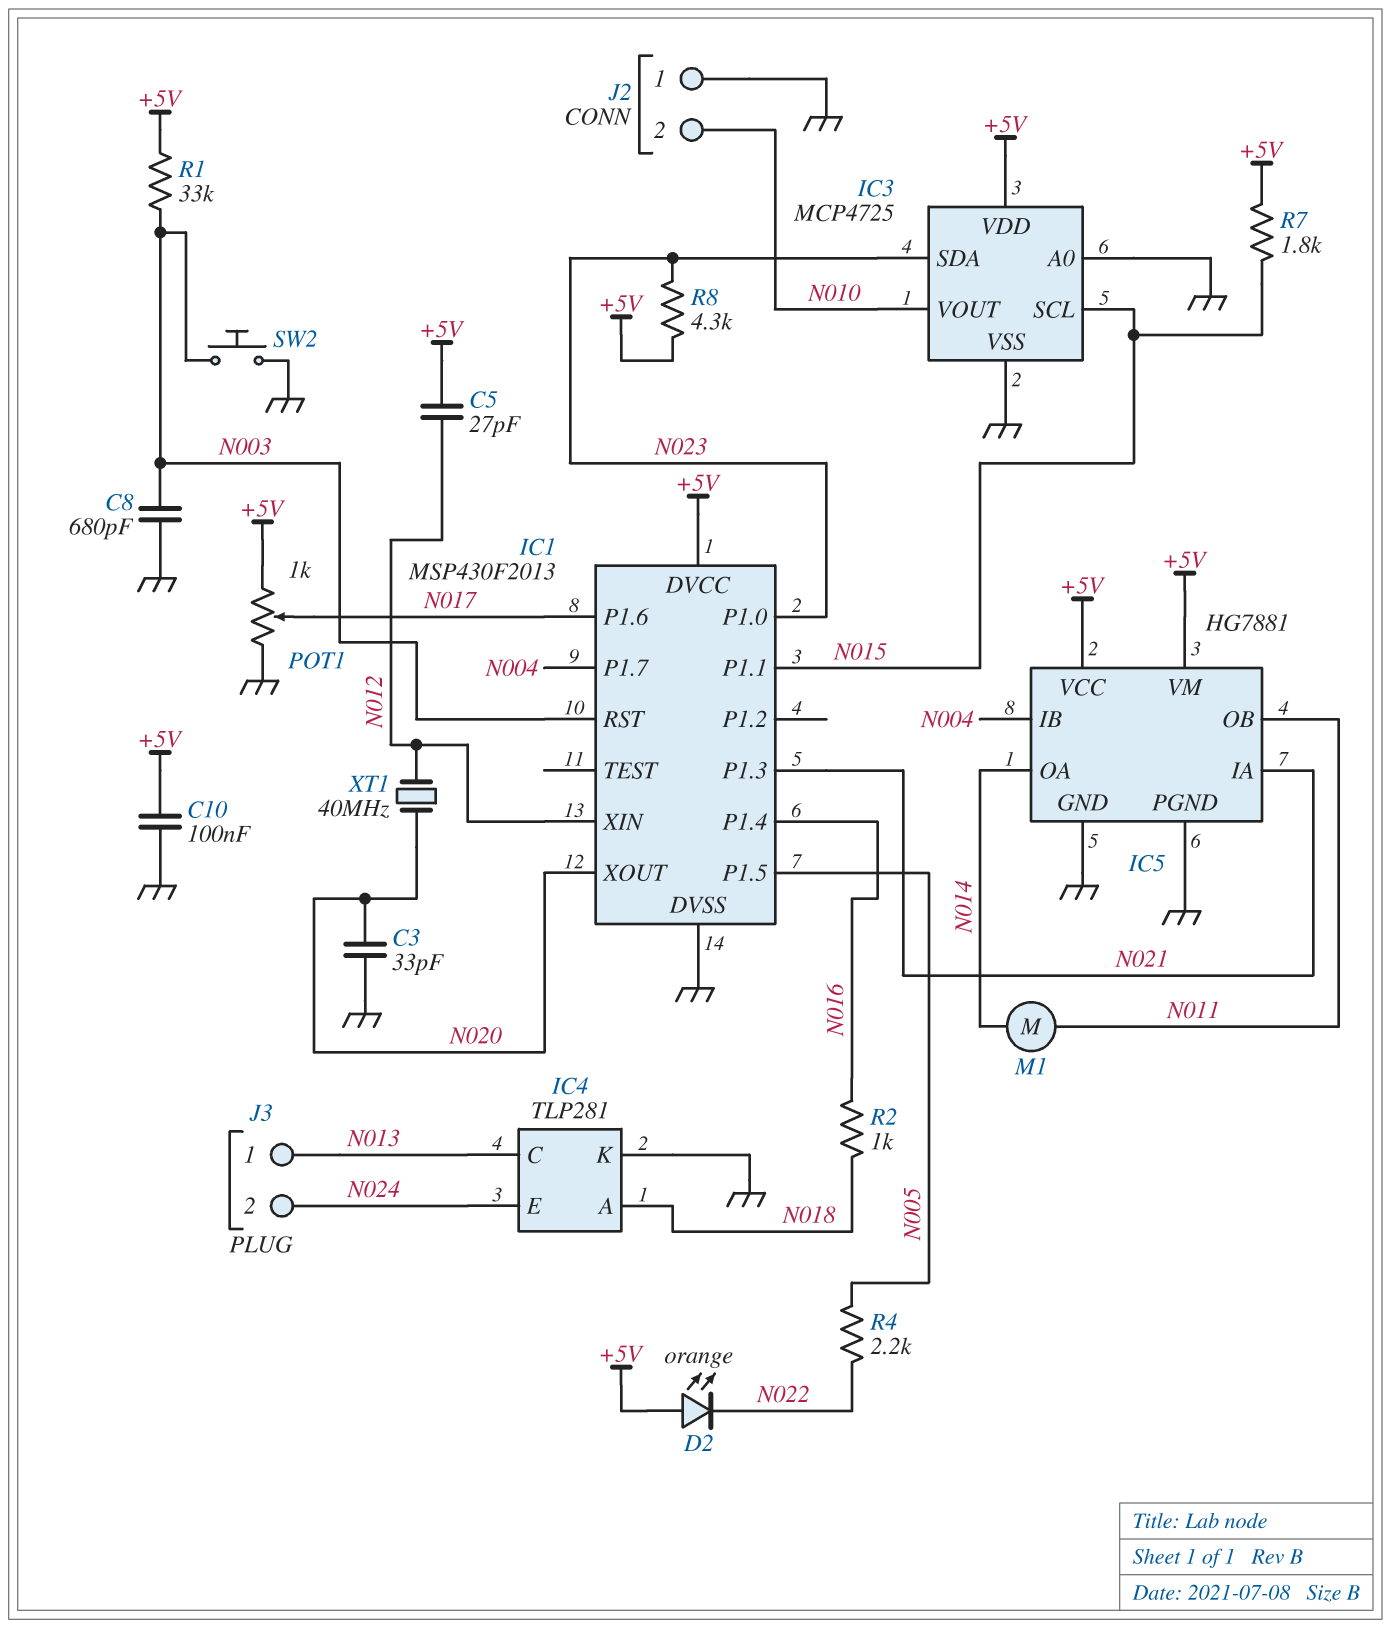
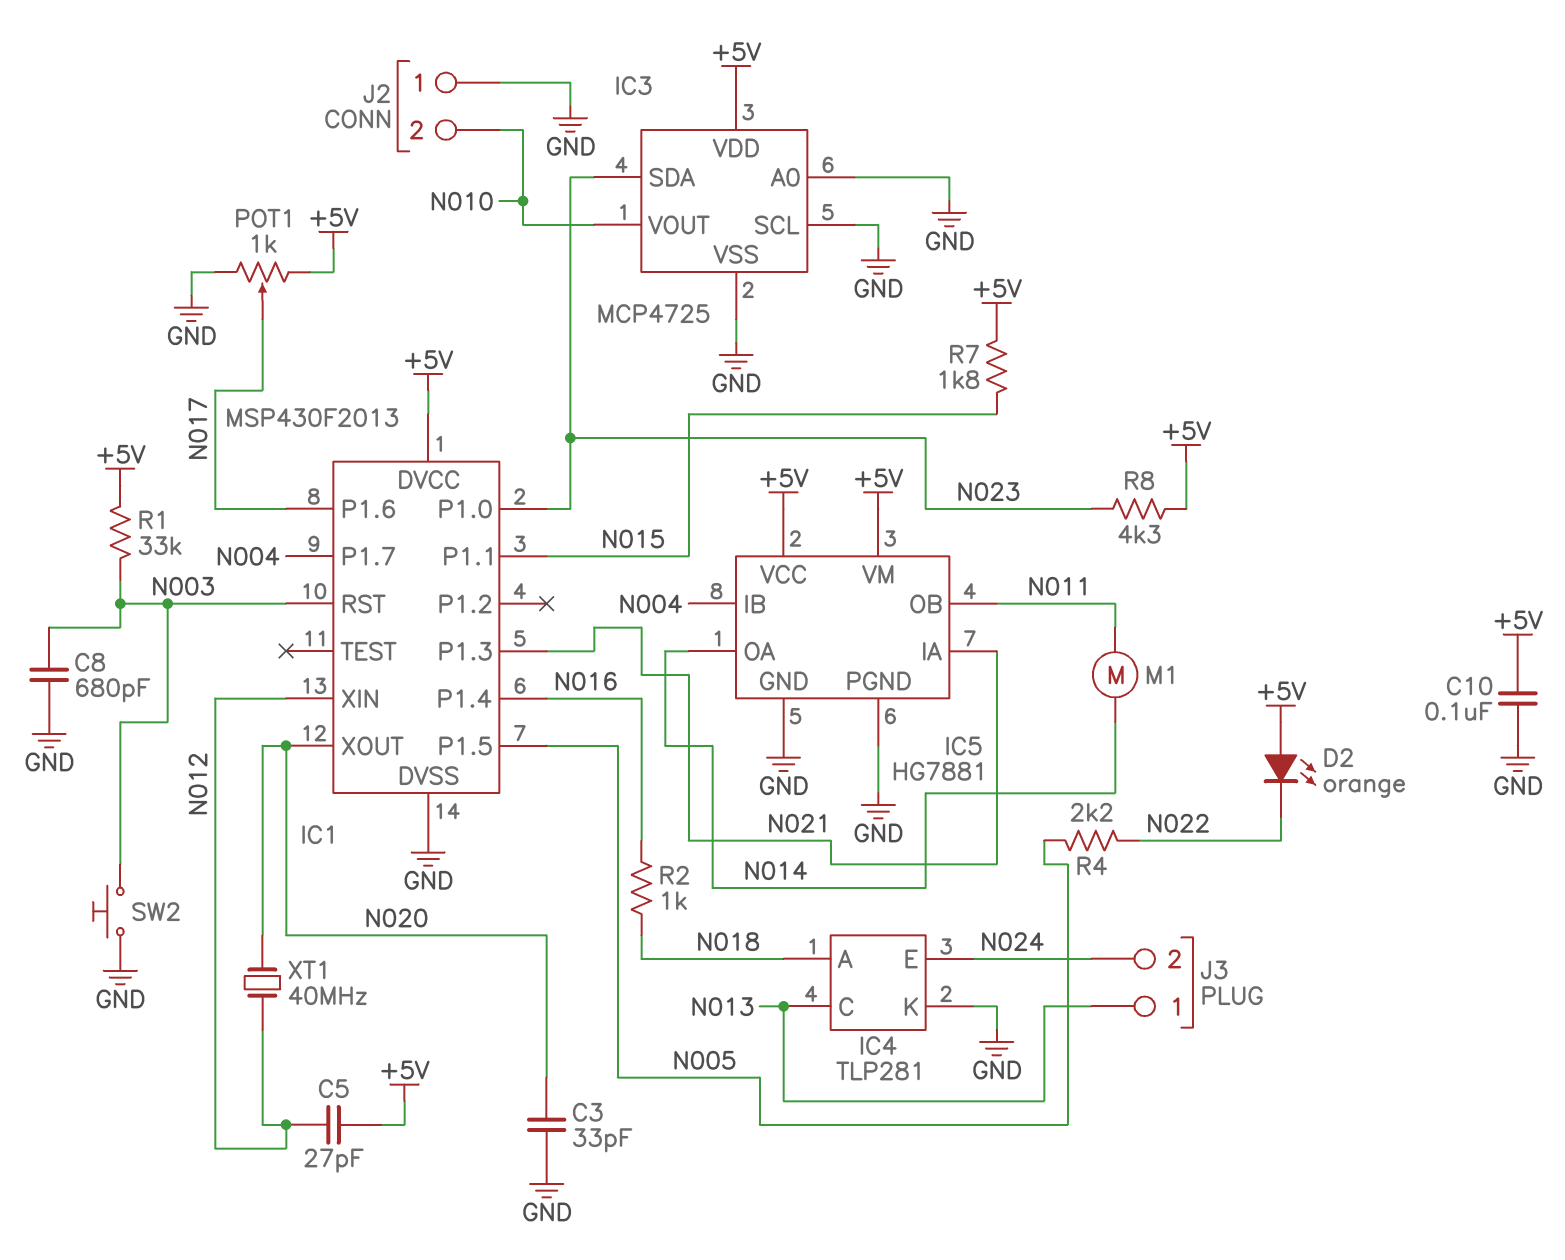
IC3 pin SCL: N015 -> GND

